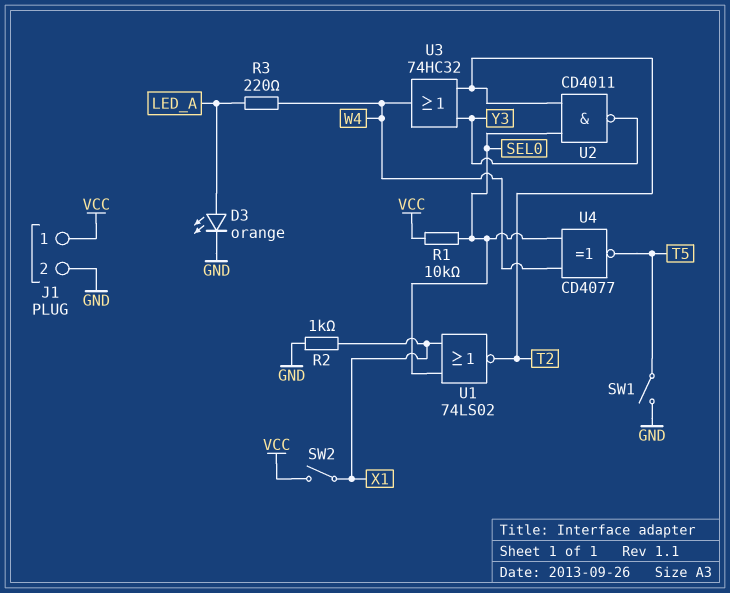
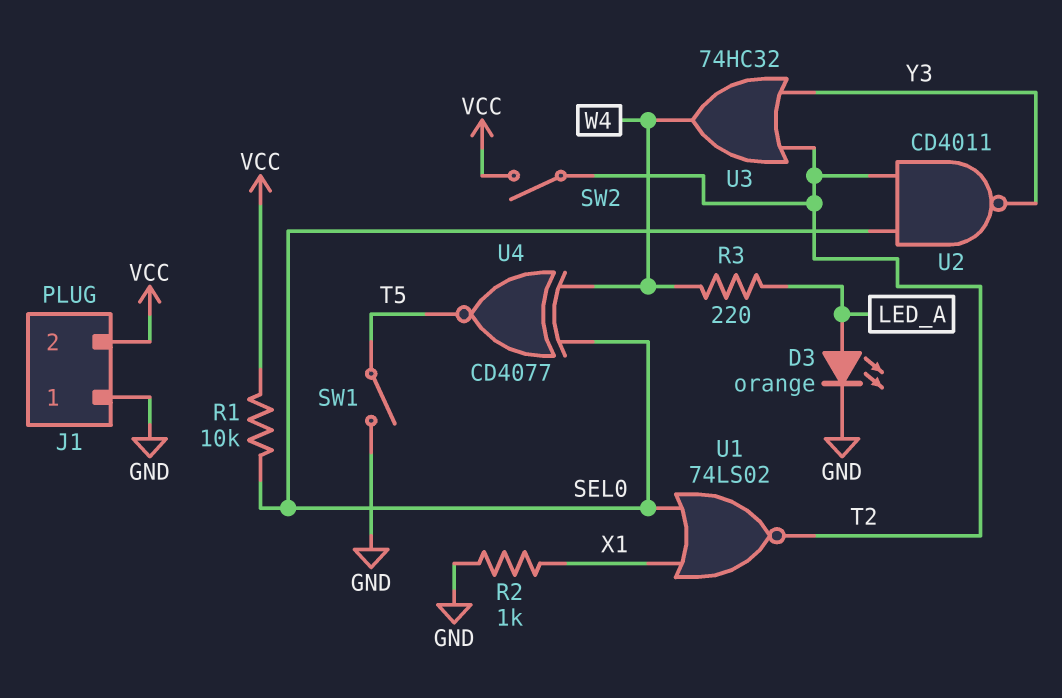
J1 pin 1: VCC -> GND
J1 pin 2: GND -> VCC
SW2: switch (VCC, X1) -> switch (T2, VCC)

